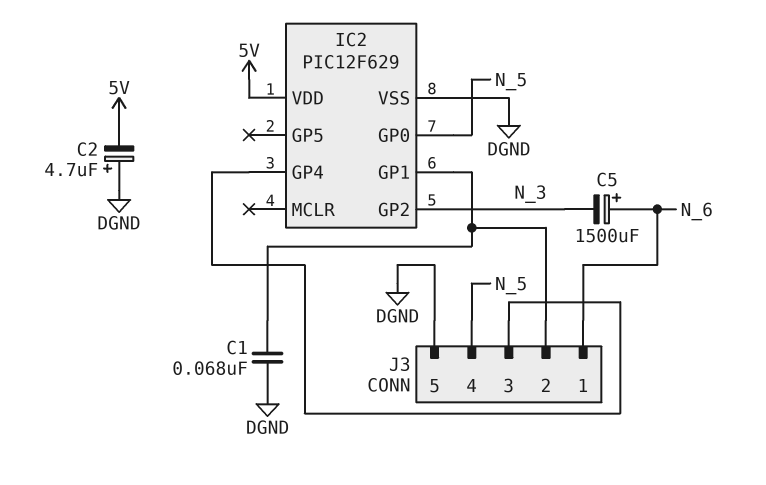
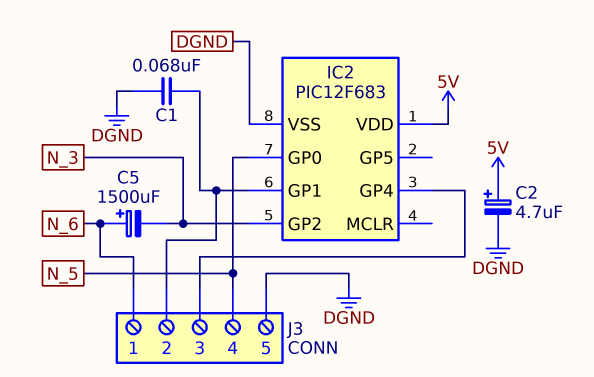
C2: 4.7uF (plus DGND, minus 5V) -> 4.7uF (plus 5V, minus DGND)
IC2: PIC12F629 -> PIC12F683

